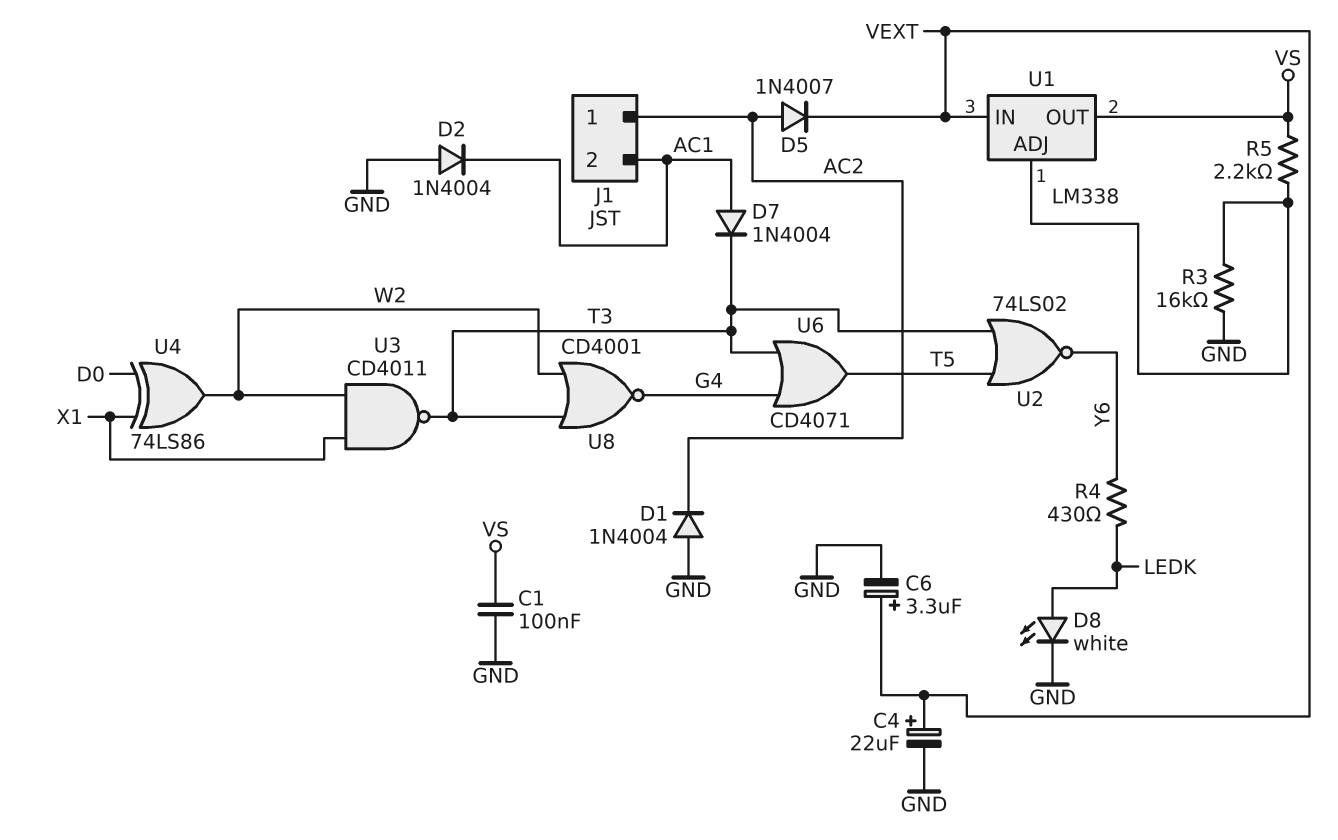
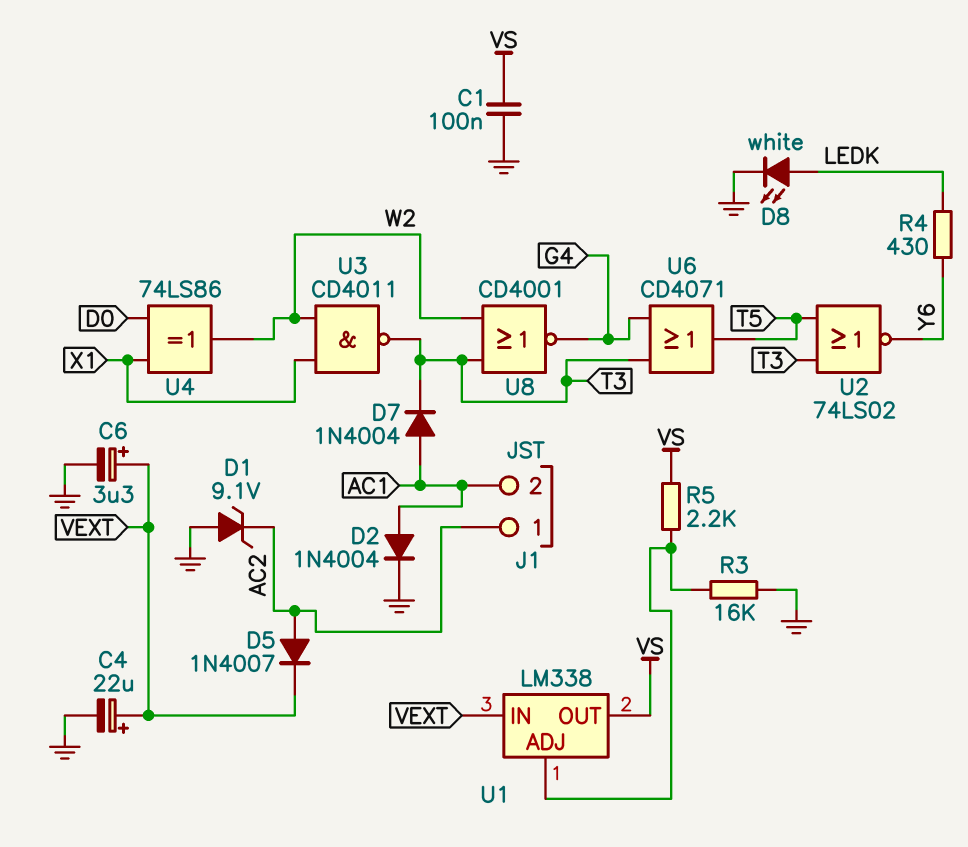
D1: diode 1N4004 (A GND, K AC2) -> zener 9.1V (A GND, K AC2)
D2: diode 1N4004 (A GND, K AC1) -> diode 1N4004 (A AC1, K GND)

